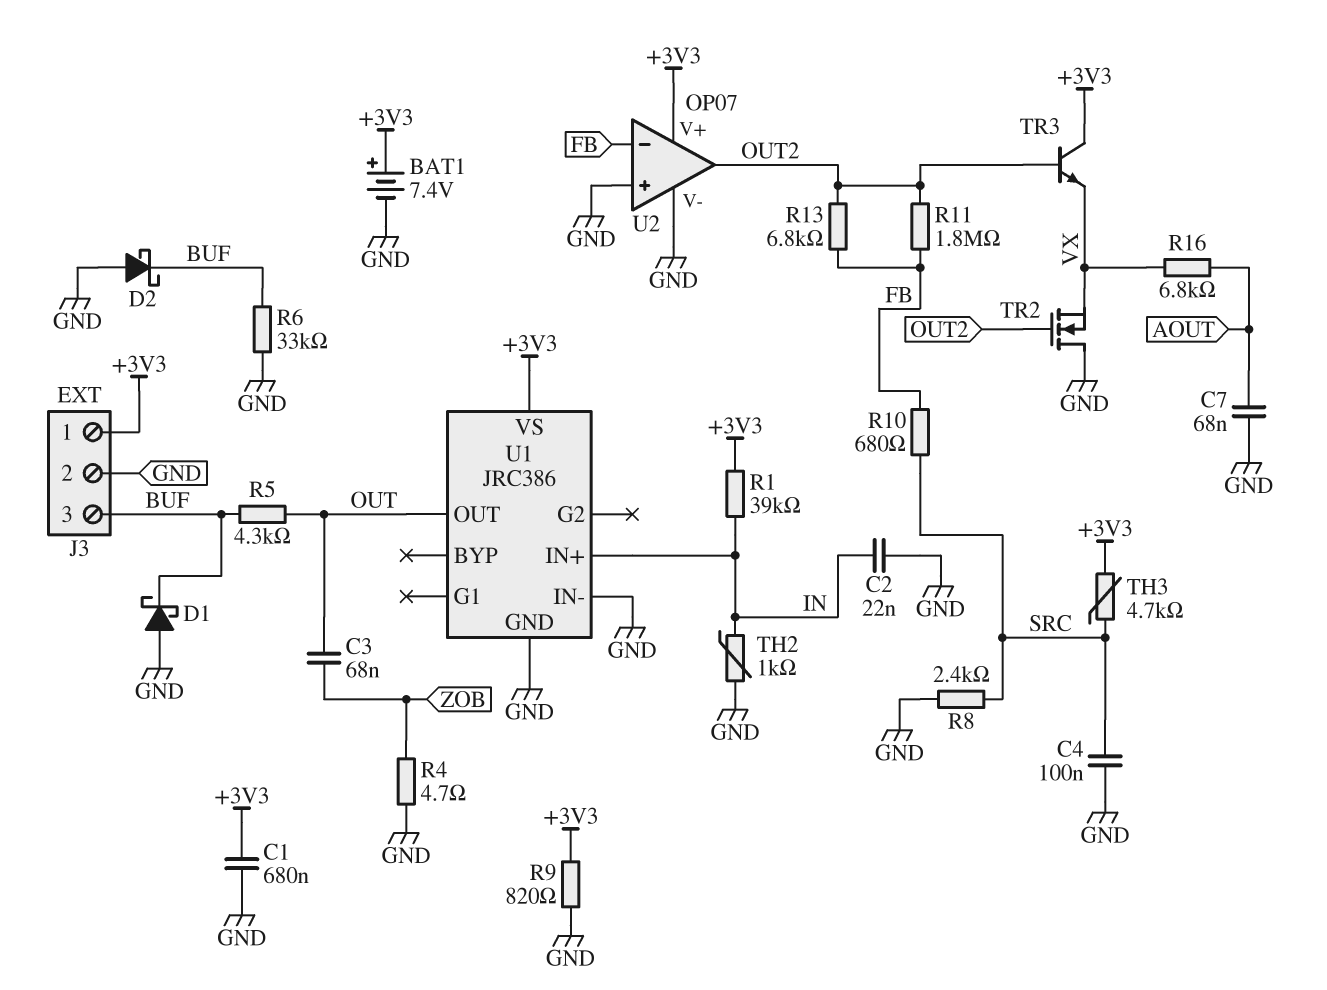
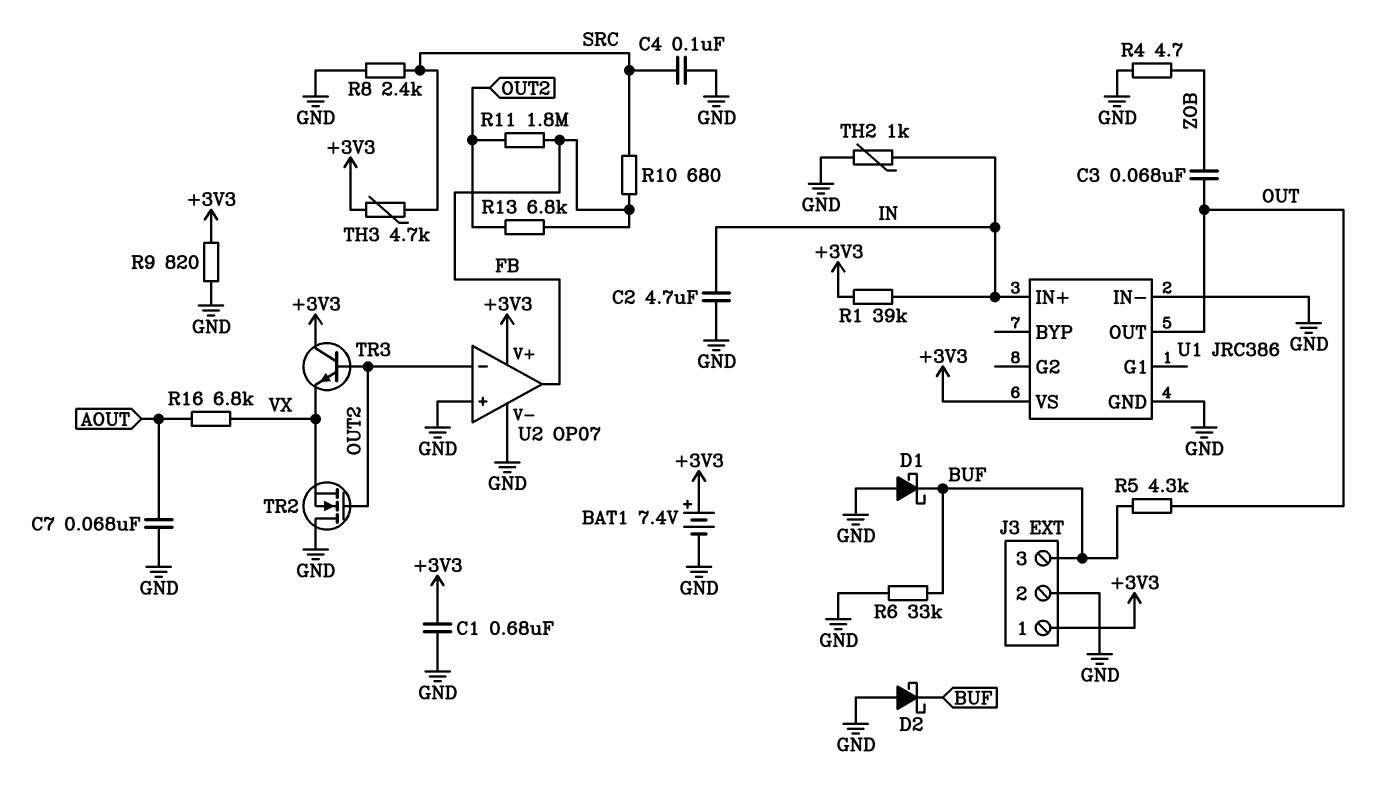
C2: 22nF (GND, IN) -> 4.7uF (GND, IN)
U2 pin in-: FB -> OUT2
U2 pin out: OUT2 -> FB

